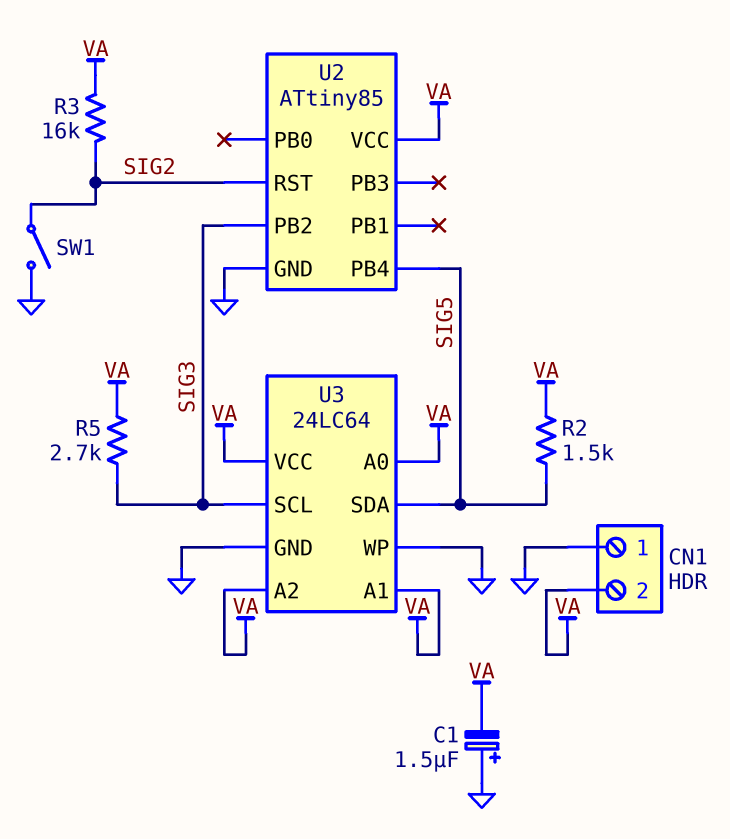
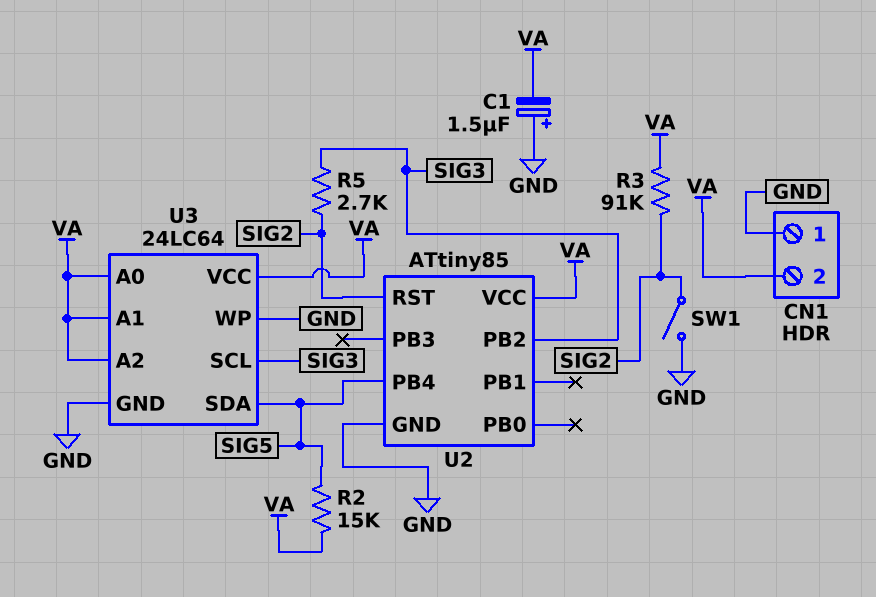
R2: 1.5k (SIG5, VA) -> 15k (SIG5, VA)
R3: 16k (SIG2, VA) -> 91k (SIG2, VA)
R5: 2.7k (SIG3, VA) -> 2.7k (SIG2, SIG3)

